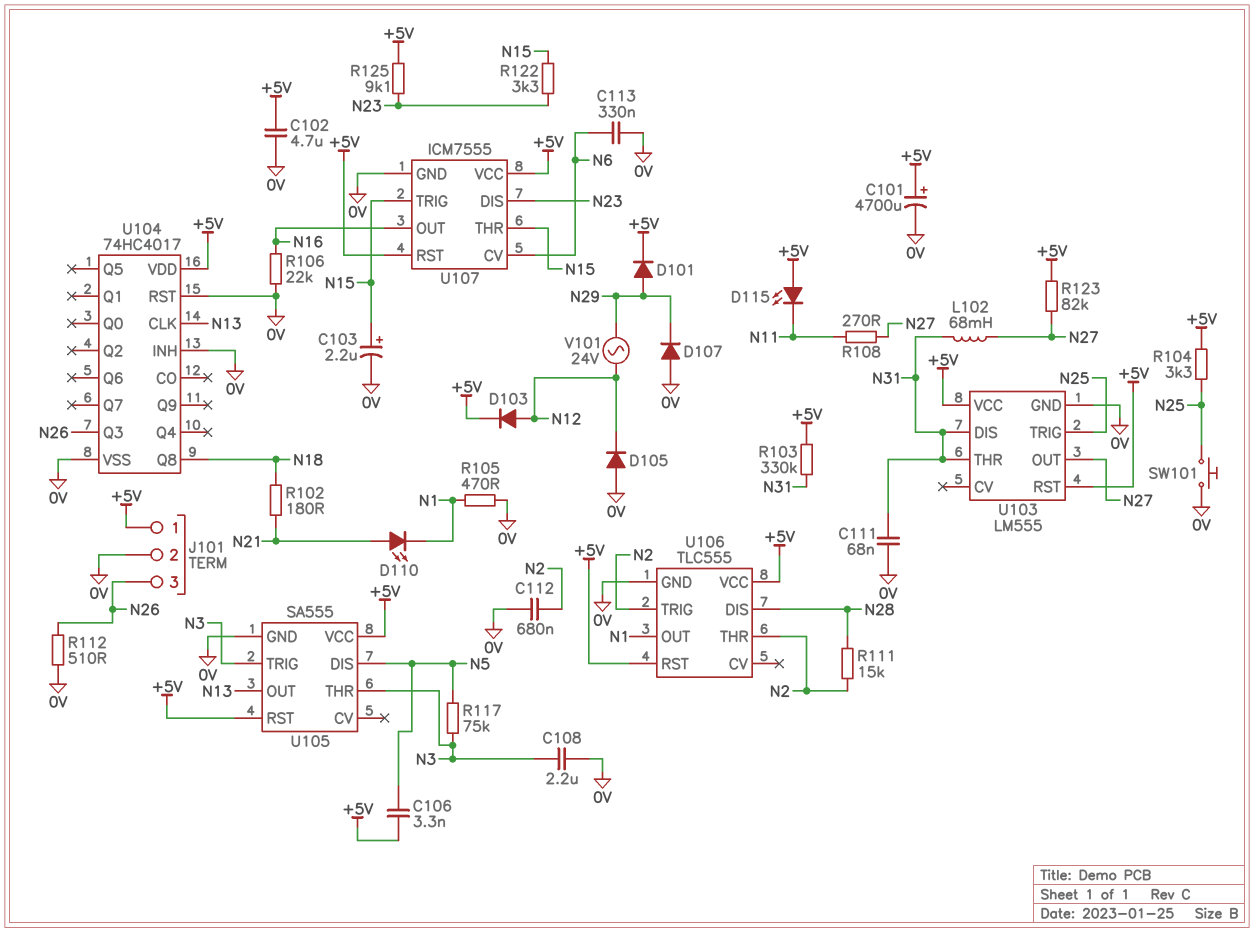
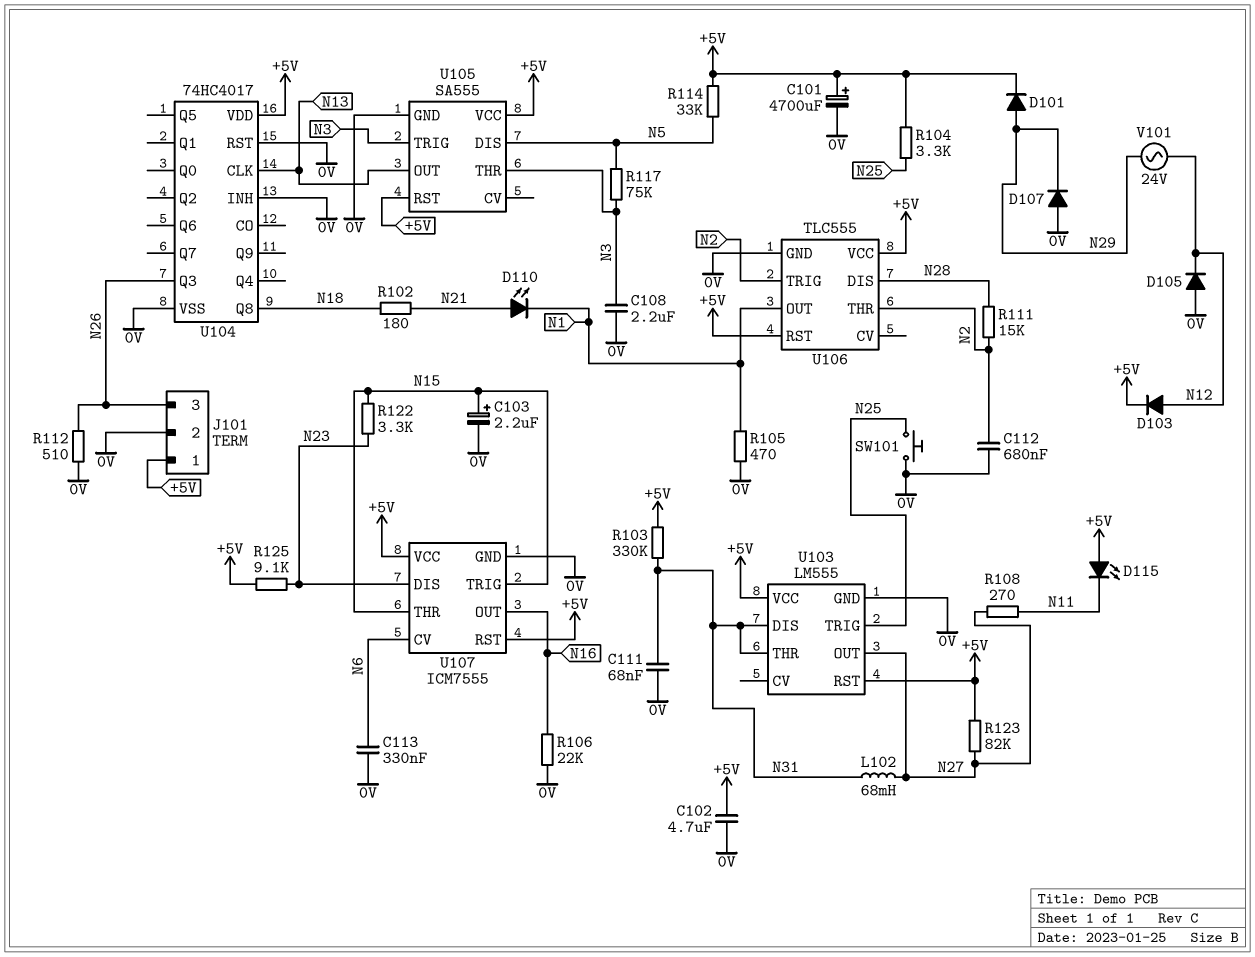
C106: 3.3nF (+5V, N5) -> none
R114: none -> 33k (+5V, N5)

